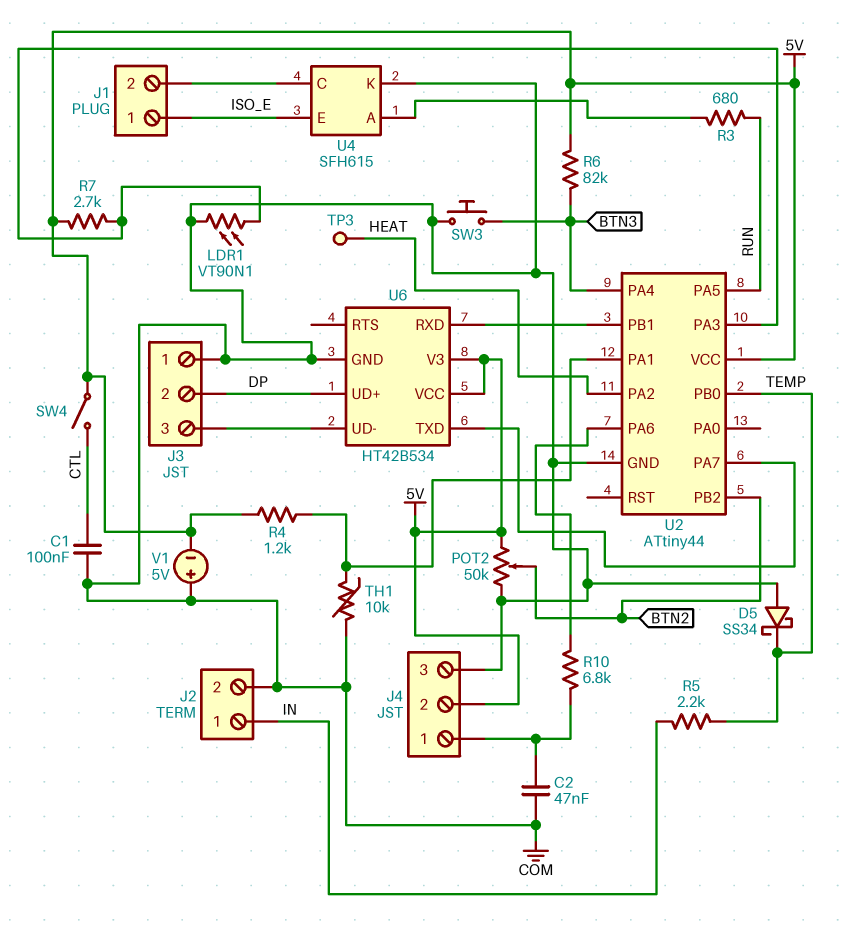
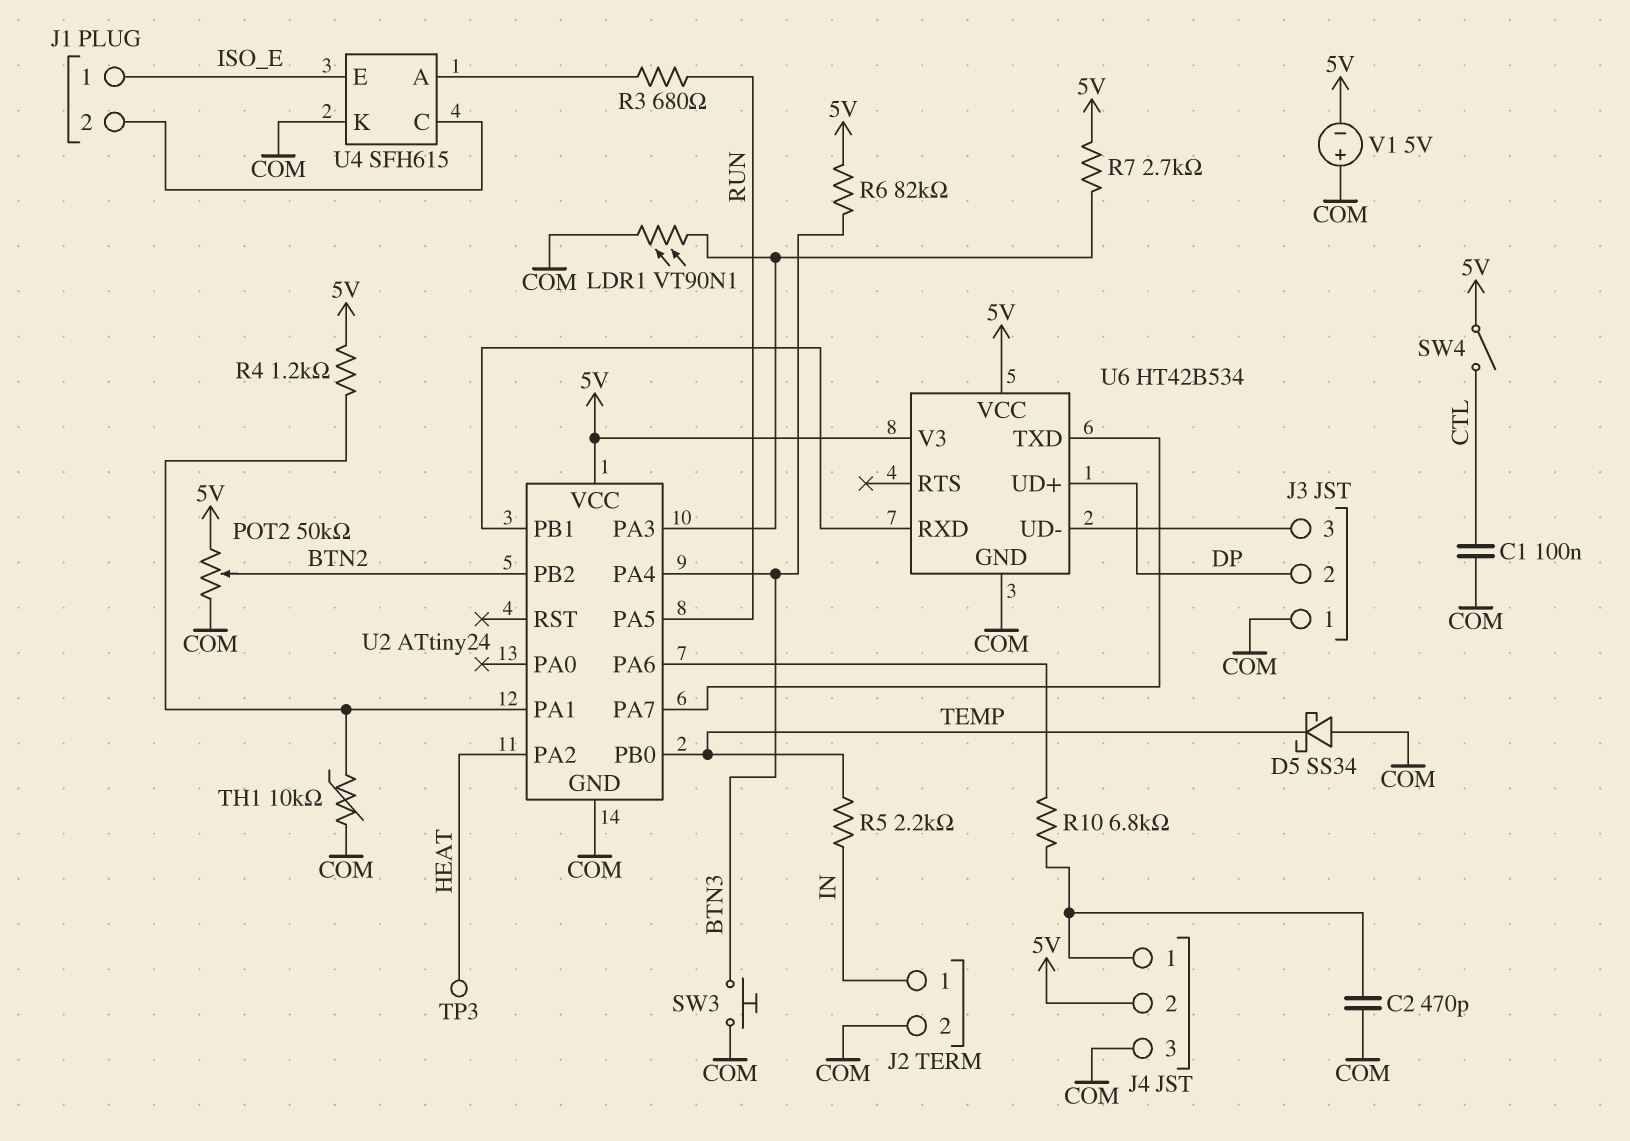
C2: 47nF (COM, J4/1) -> 470pF (COM, J4/1)
U2: ATtiny44 -> ATtiny24

